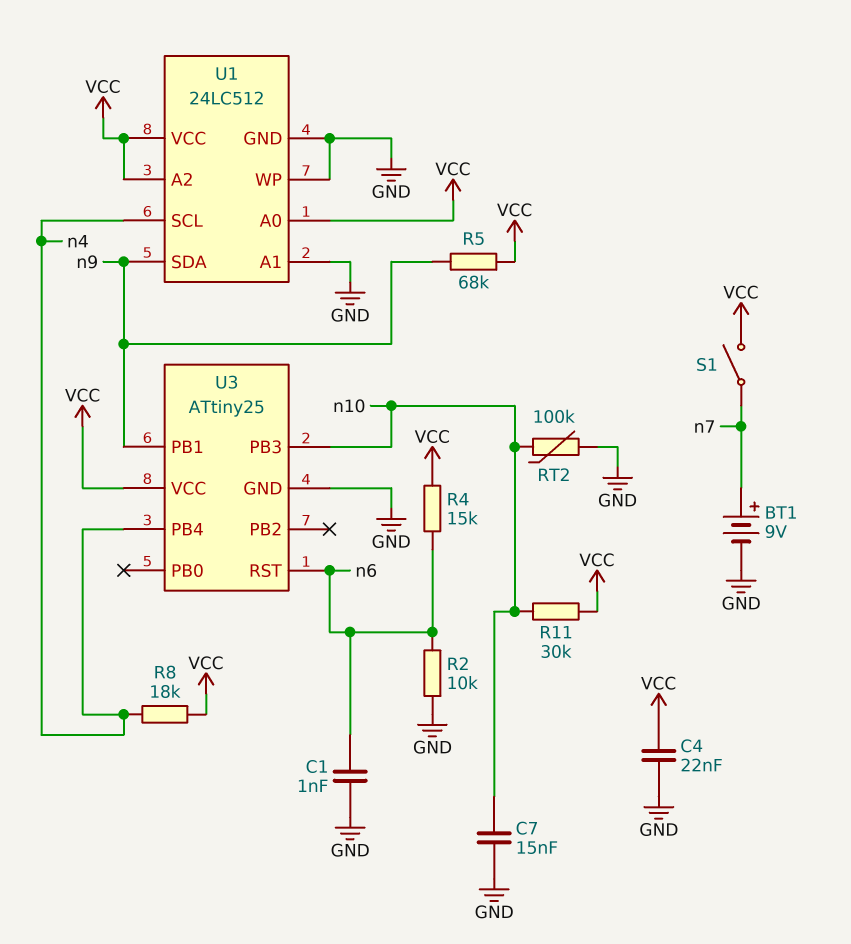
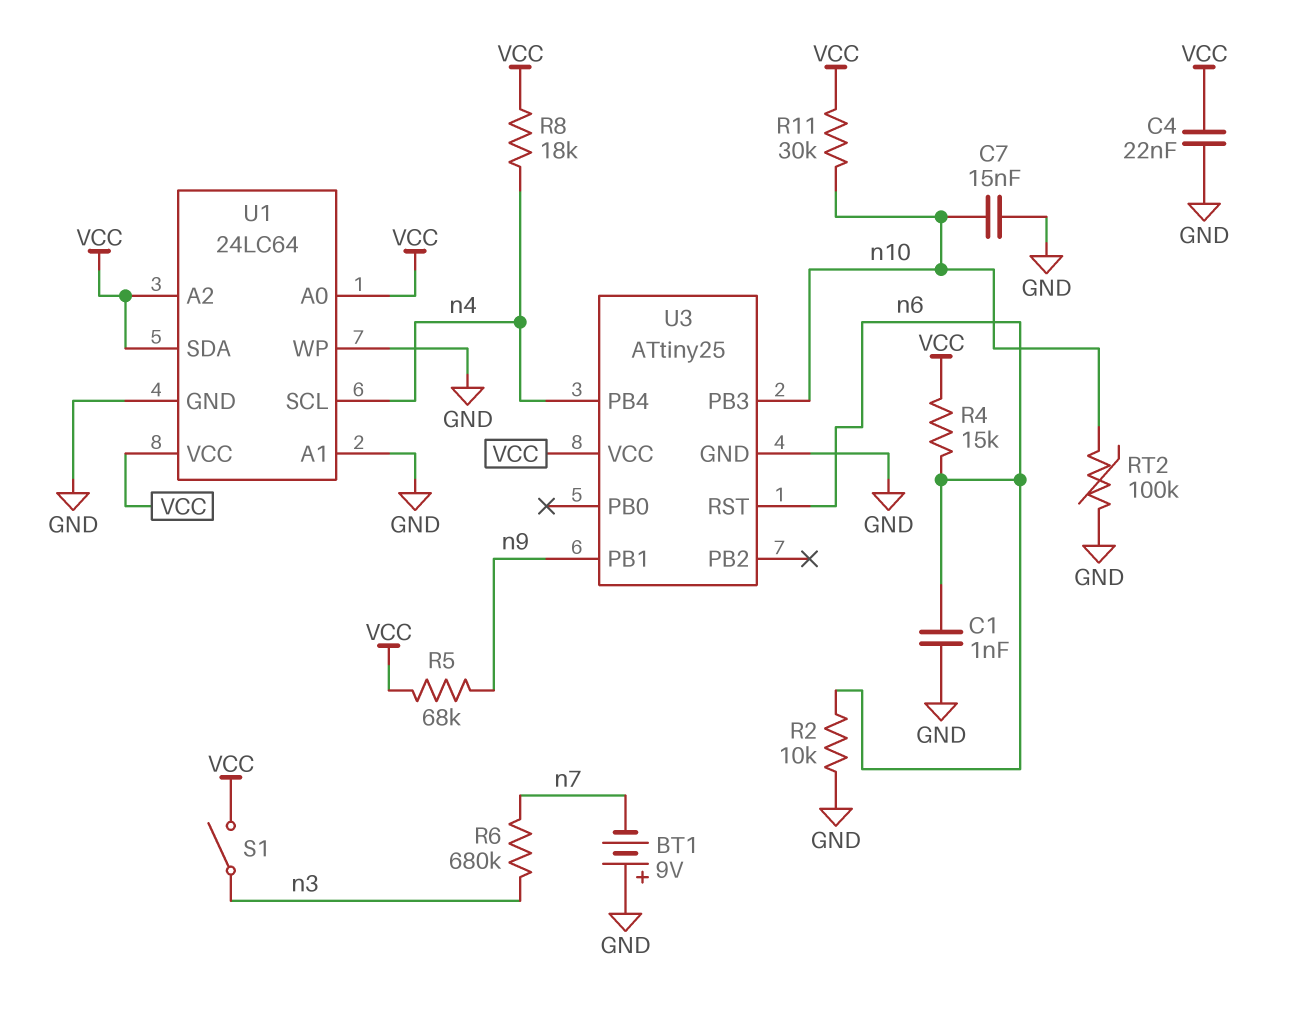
BT1: 9V (plus n7, minus GND) -> 9V (plus GND, minus n7)
R6: none -> 680k (n3, n7)
S1: switch (VCC, n7) -> switch (VCC, n3)
U1: 24LC512 -> 24LC64
U1 pin SDA: n9 -> VCC

